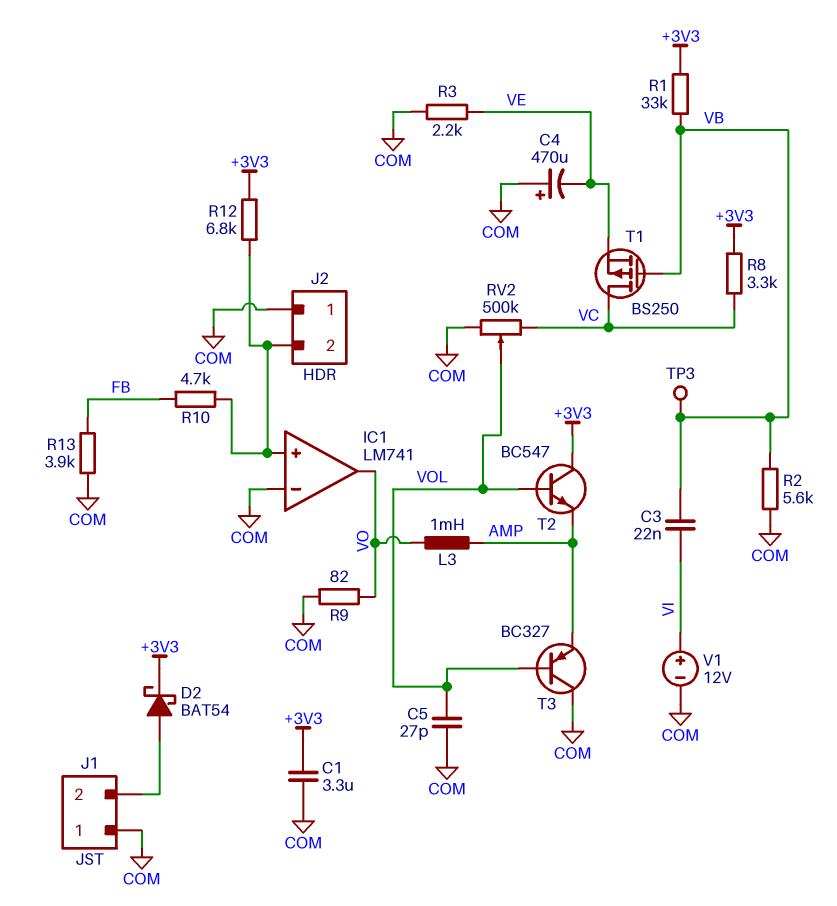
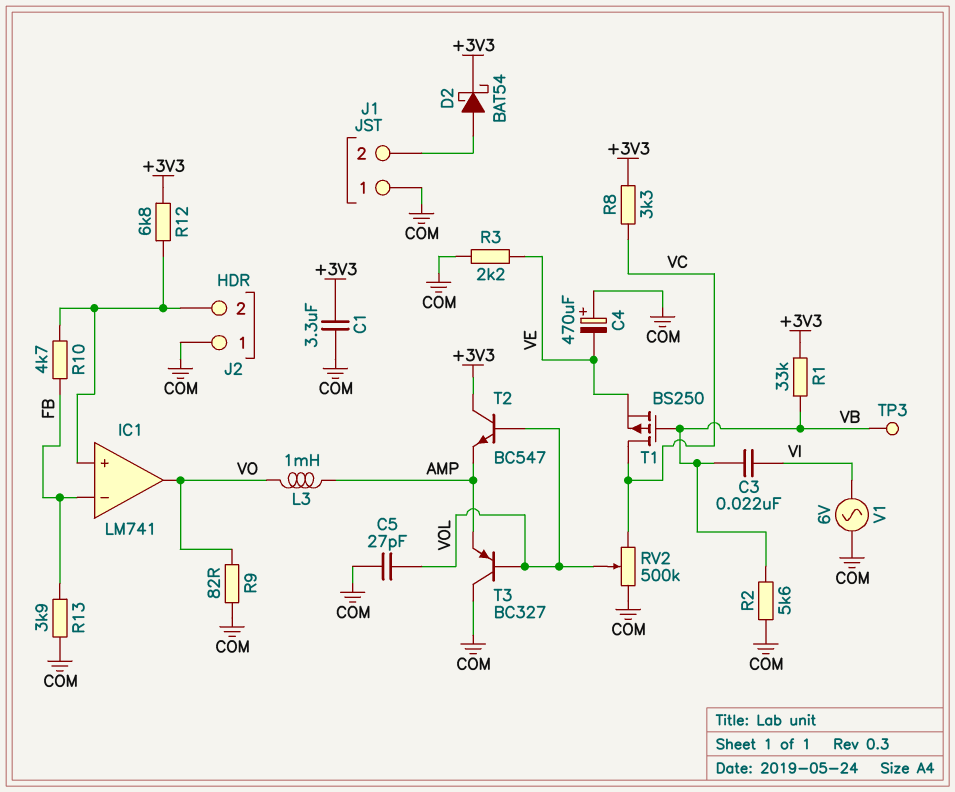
IC1 pin in-: COM -> FB
V1: 12V (plus VI, minus COM) -> AC 6V (COM, VI)

